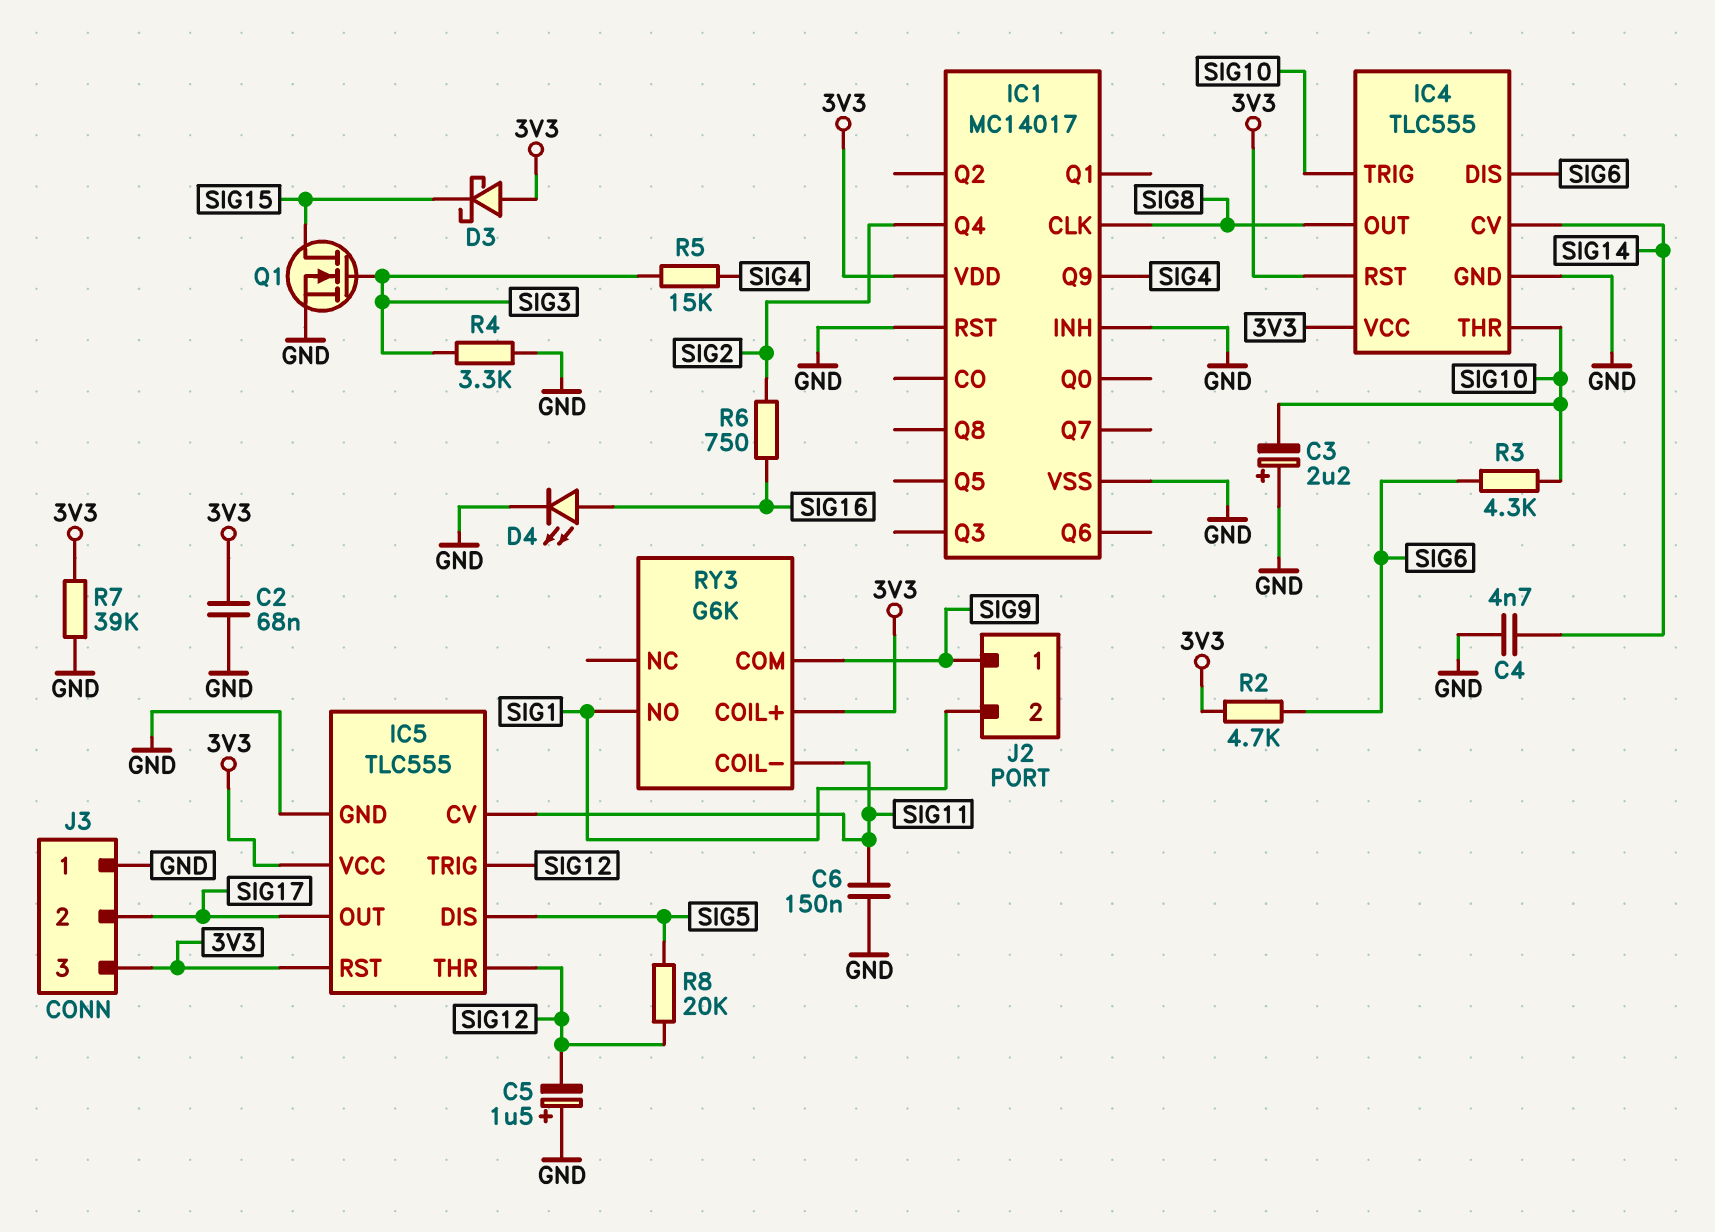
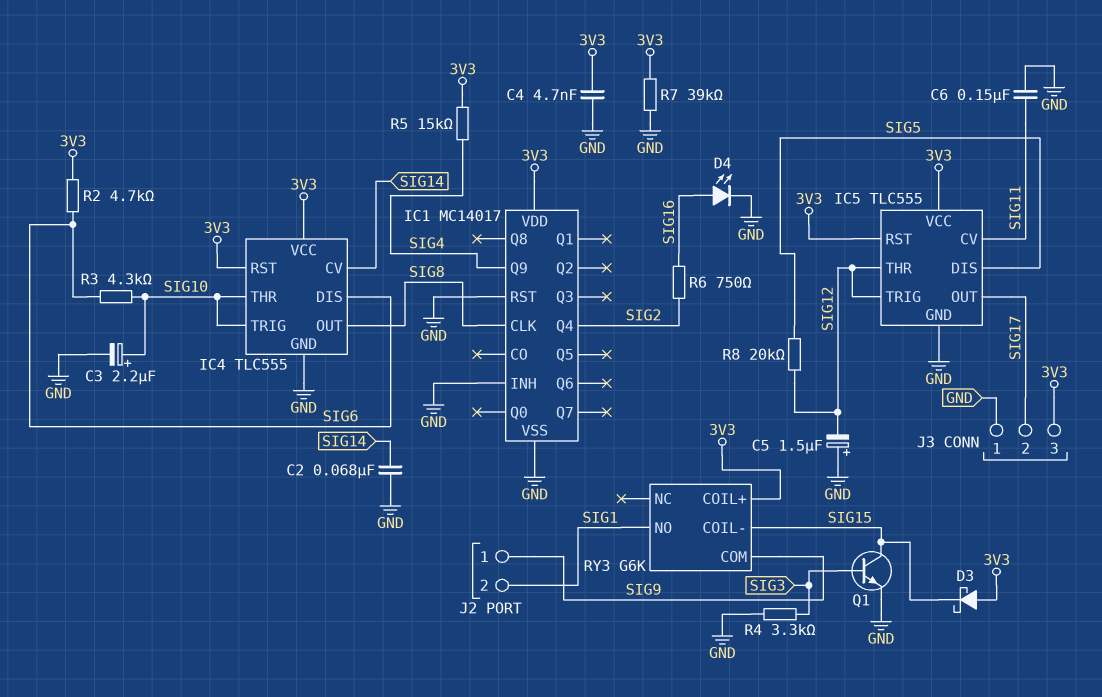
C2: 68nF (3V3, GND) -> 68nF (GND, SIG14)
C3: 2.2uF (plus GND, minus SIG10) -> 2.2uF (plus SIG10, minus GND)
C4: 4.7nF (GND, SIG14) -> 4.7nF (3V3, GND)
Q1: NMOS (G SIG3, D SIG15, S GND) -> NPN (B SIG3, C SIG15, E GND)
R5: 15k (SIG3, SIG4) -> 15k (3V3, SIG4)
RY3 pin COIL-: SIG11 -> SIG15

